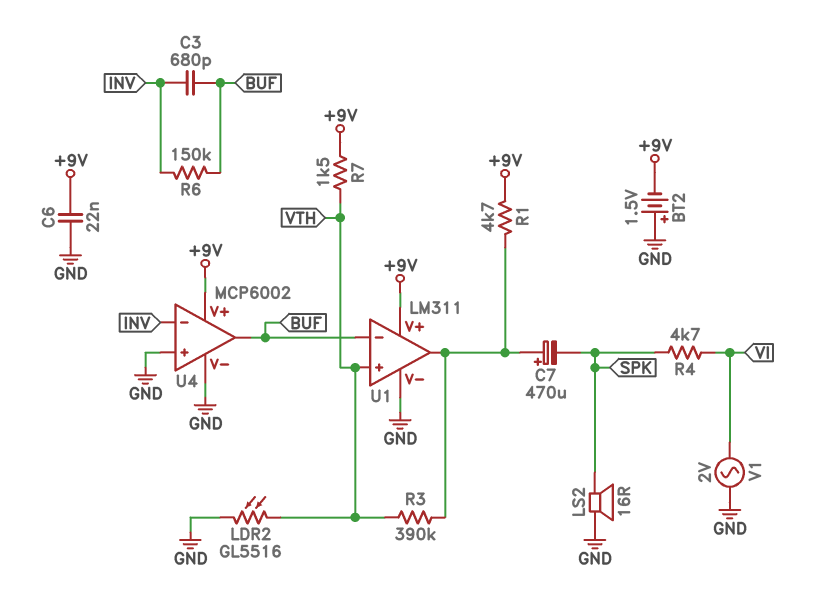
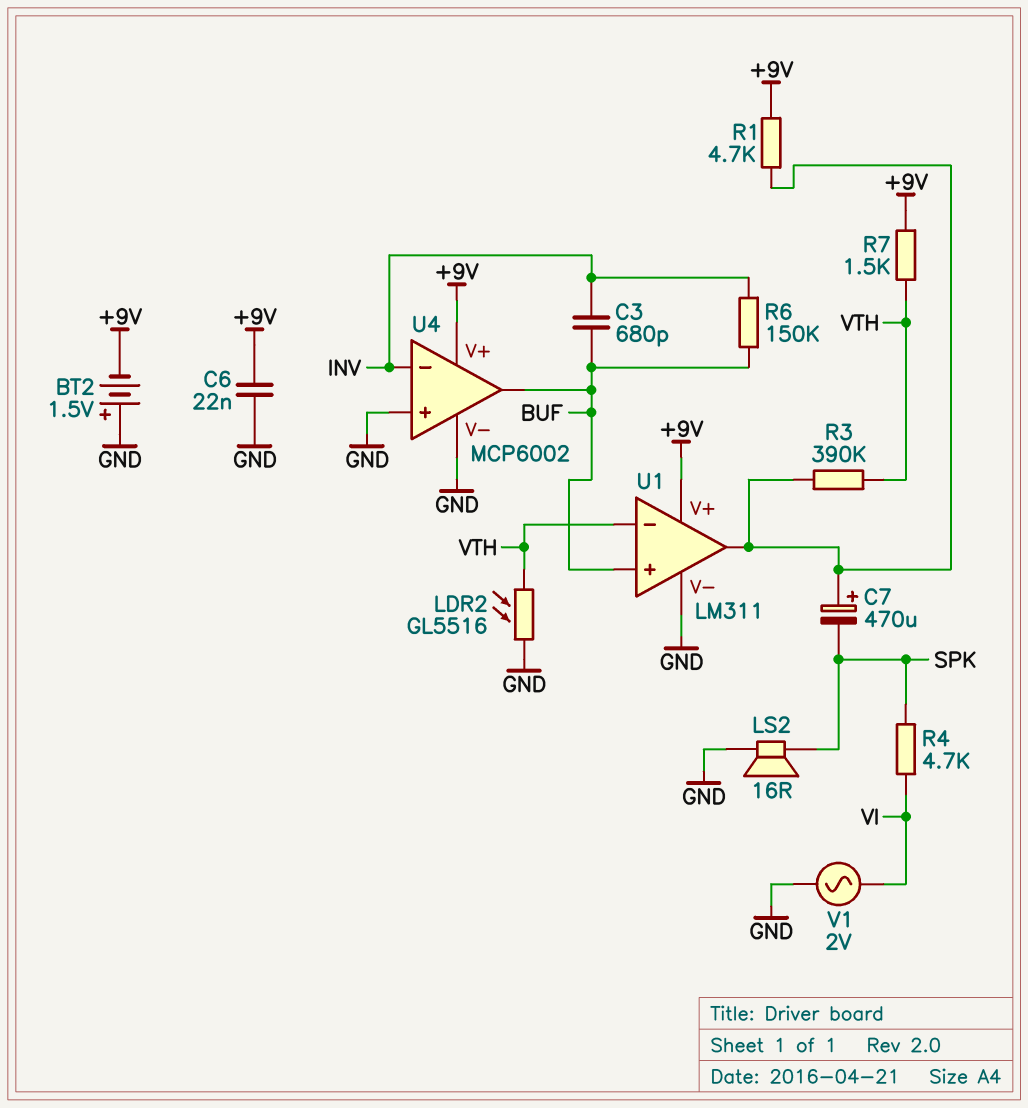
U1 pin in+: VTH -> BUF
U1 pin in-: BUF -> VTH

